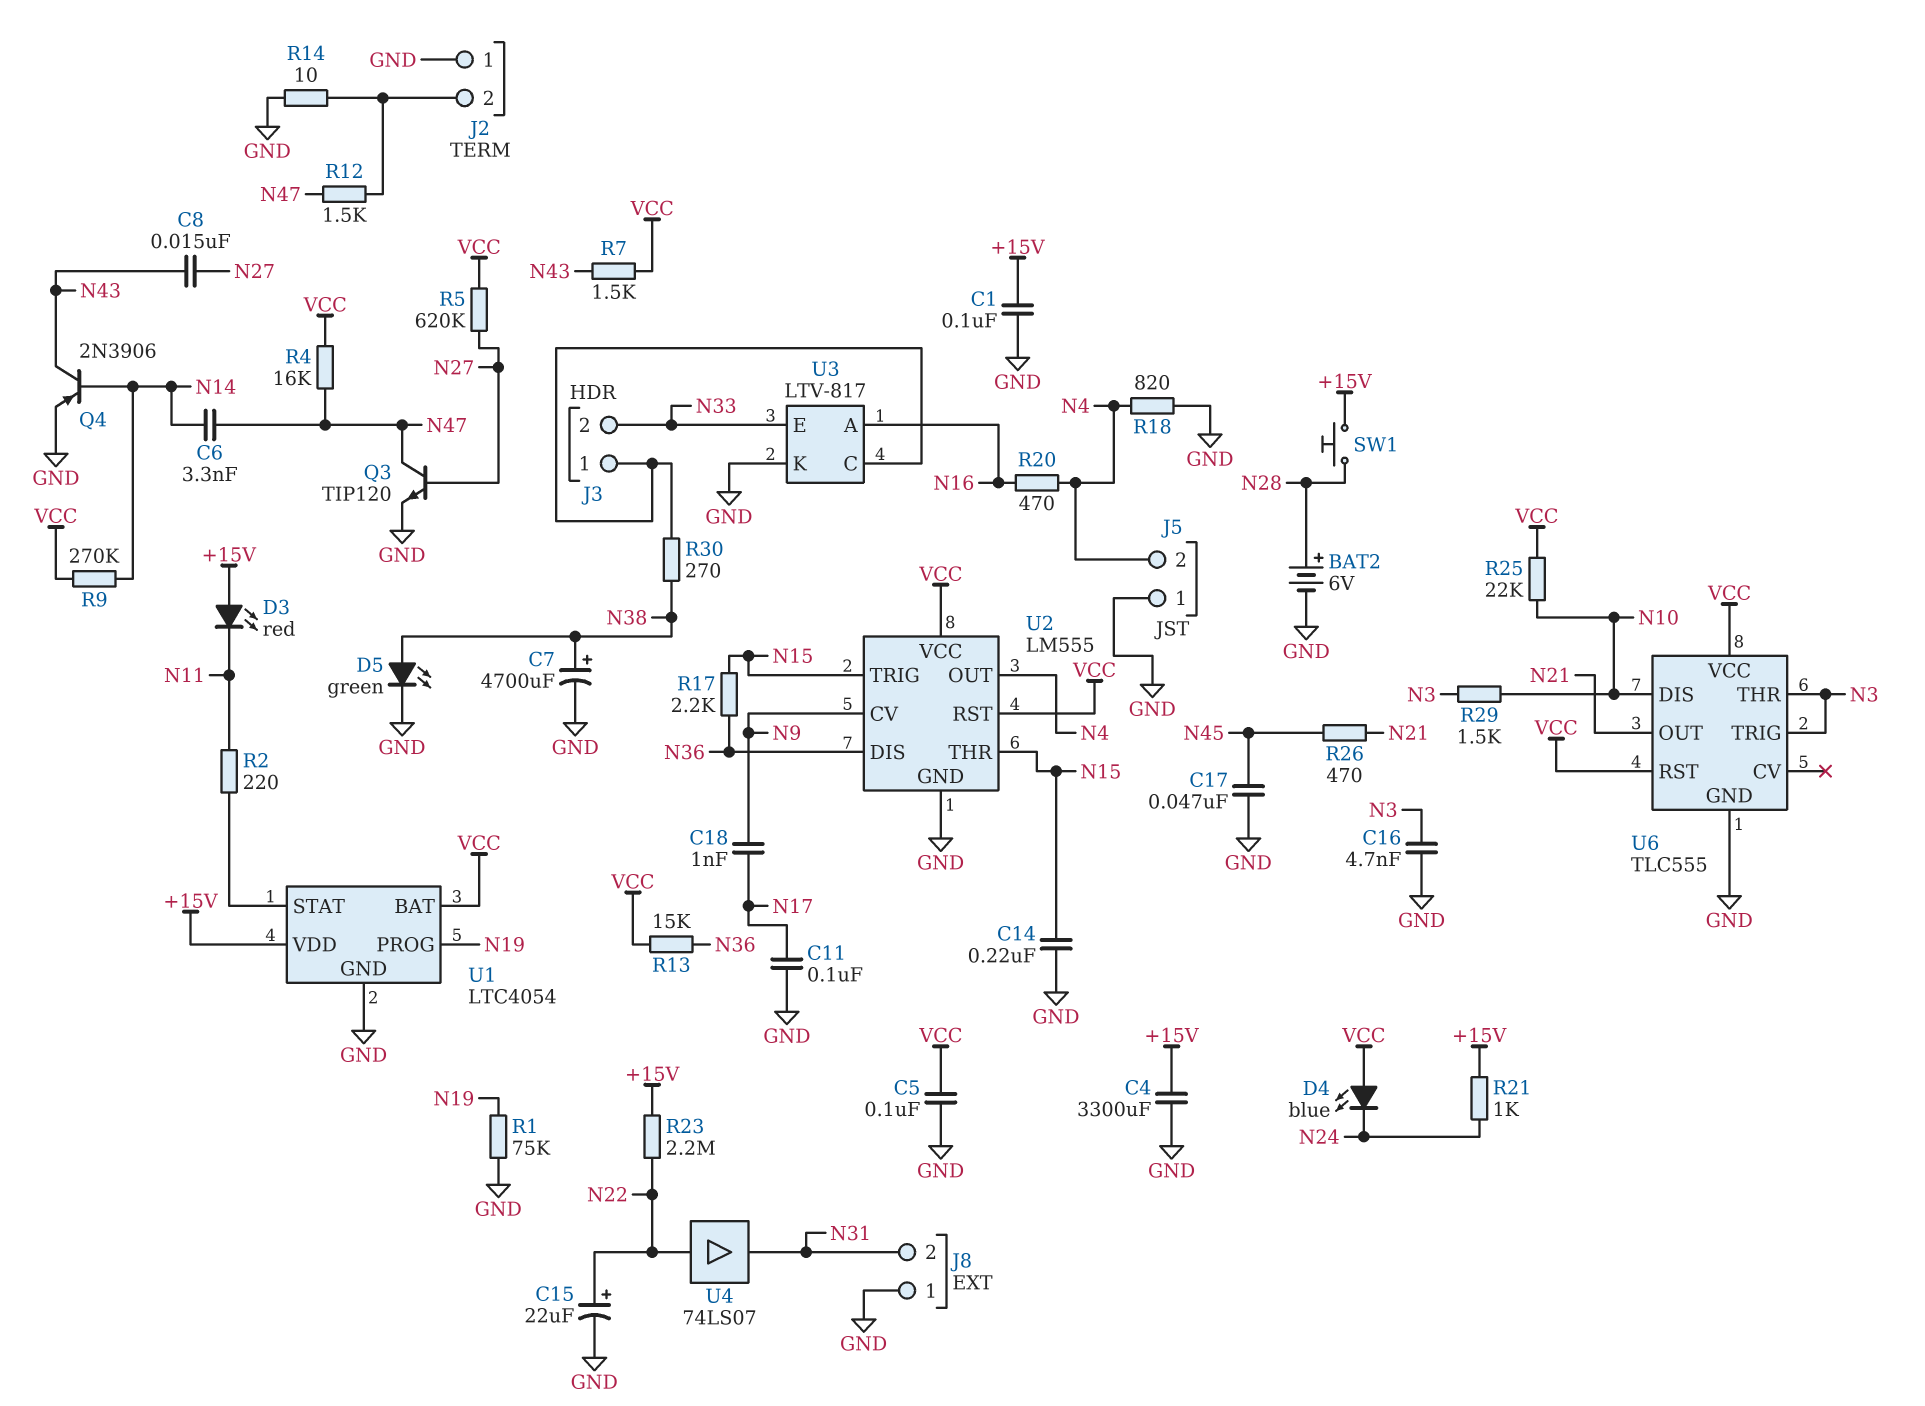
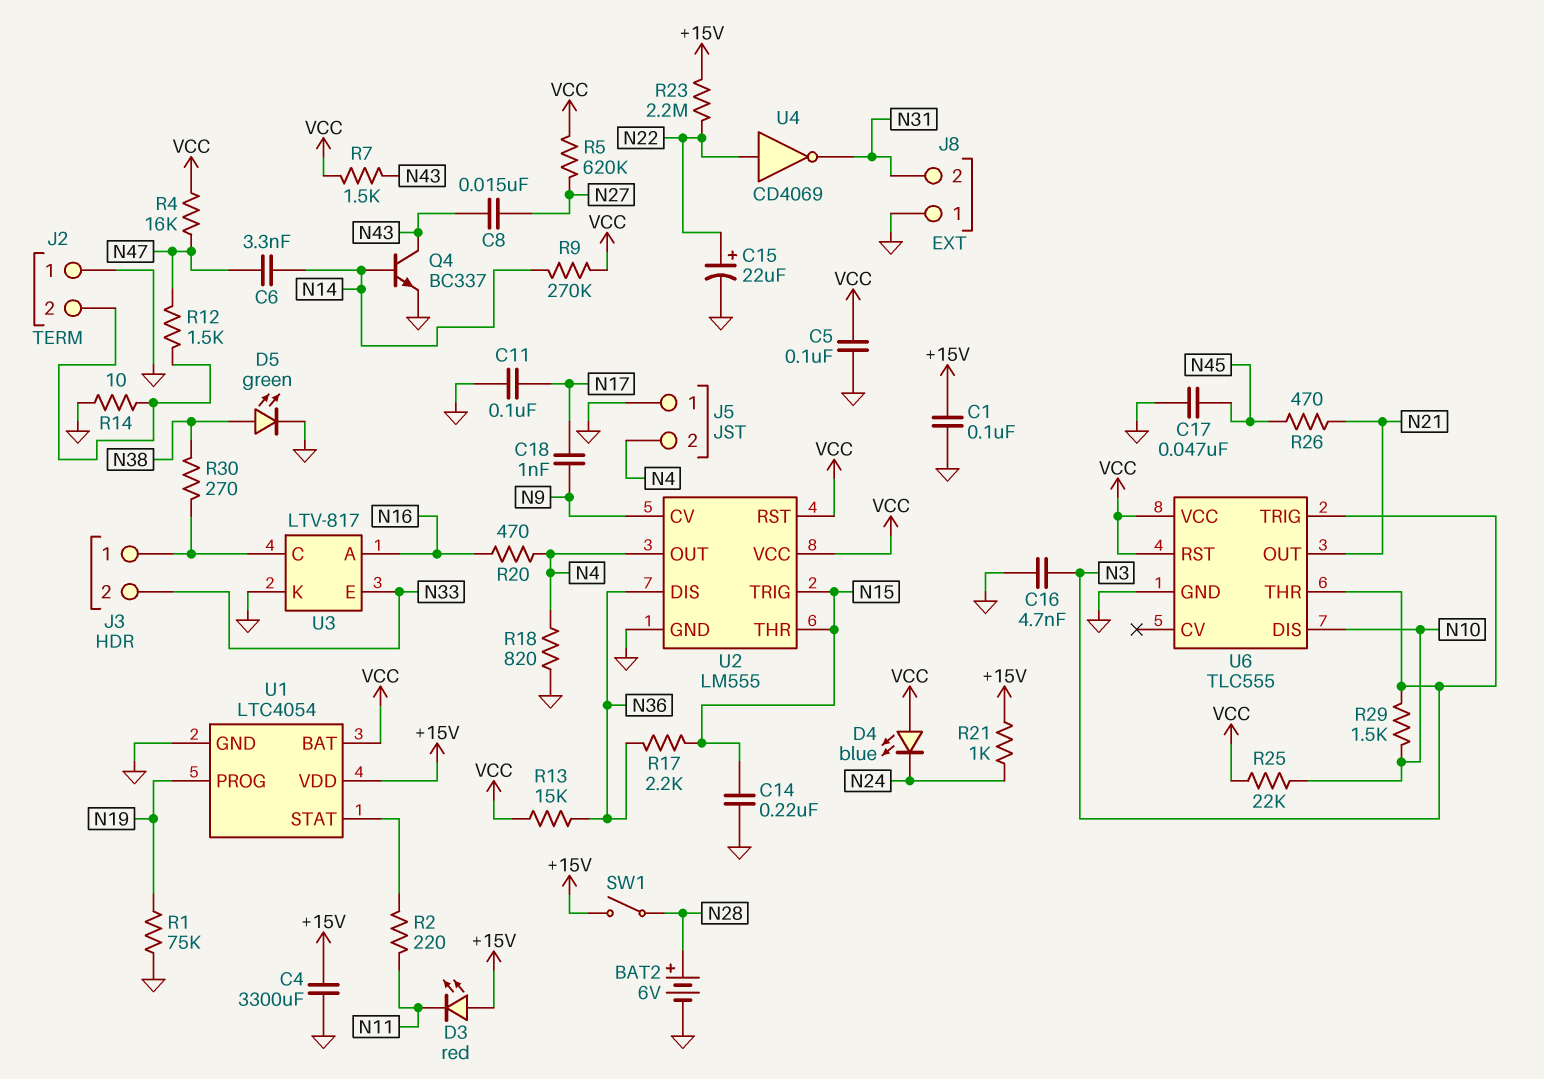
C7: 4700uF (plus N38, minus GND) -> none
Q3: NPN TIP120 (B N27, C N47, E GND) -> none
Q4: PNP 2N3906 (B N14, C N43, E GND) -> NPN BC337 (B N14, C N43, E GND)
SW1: button (+15V, N28) -> switch (+15V, N28)
U4: buffer 74LS07 (in N22, out N31) -> NOT CD4069 (in N22, out N31)

